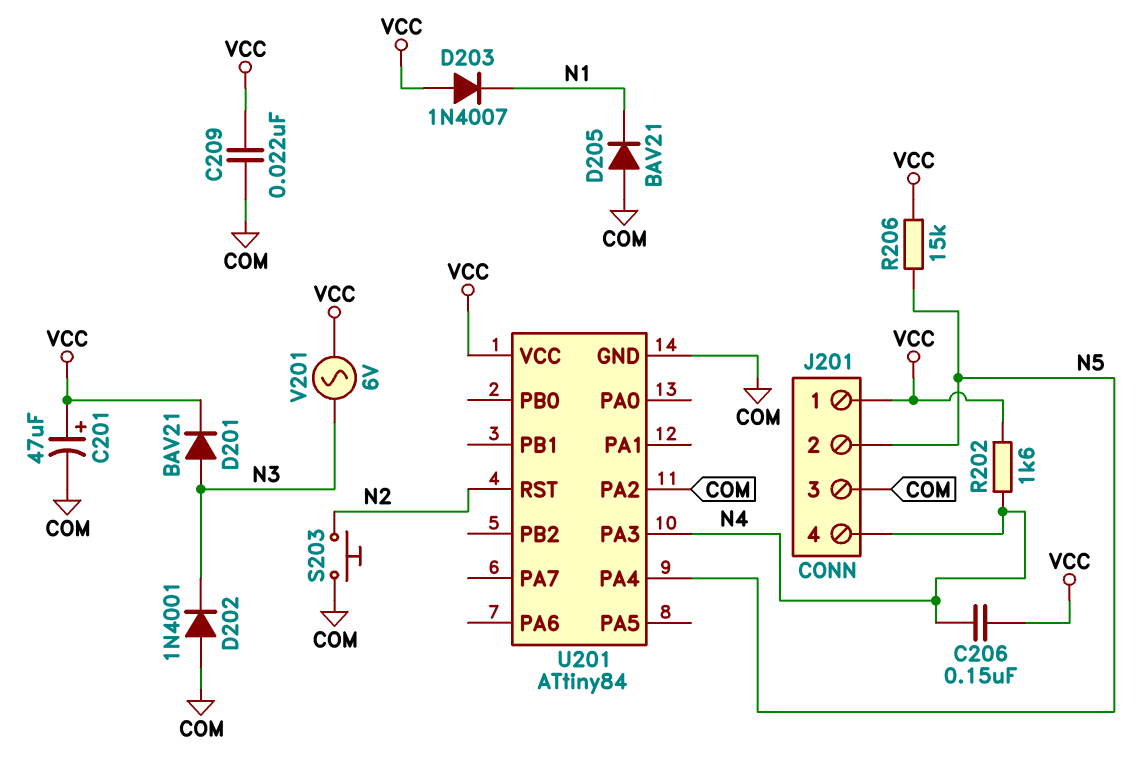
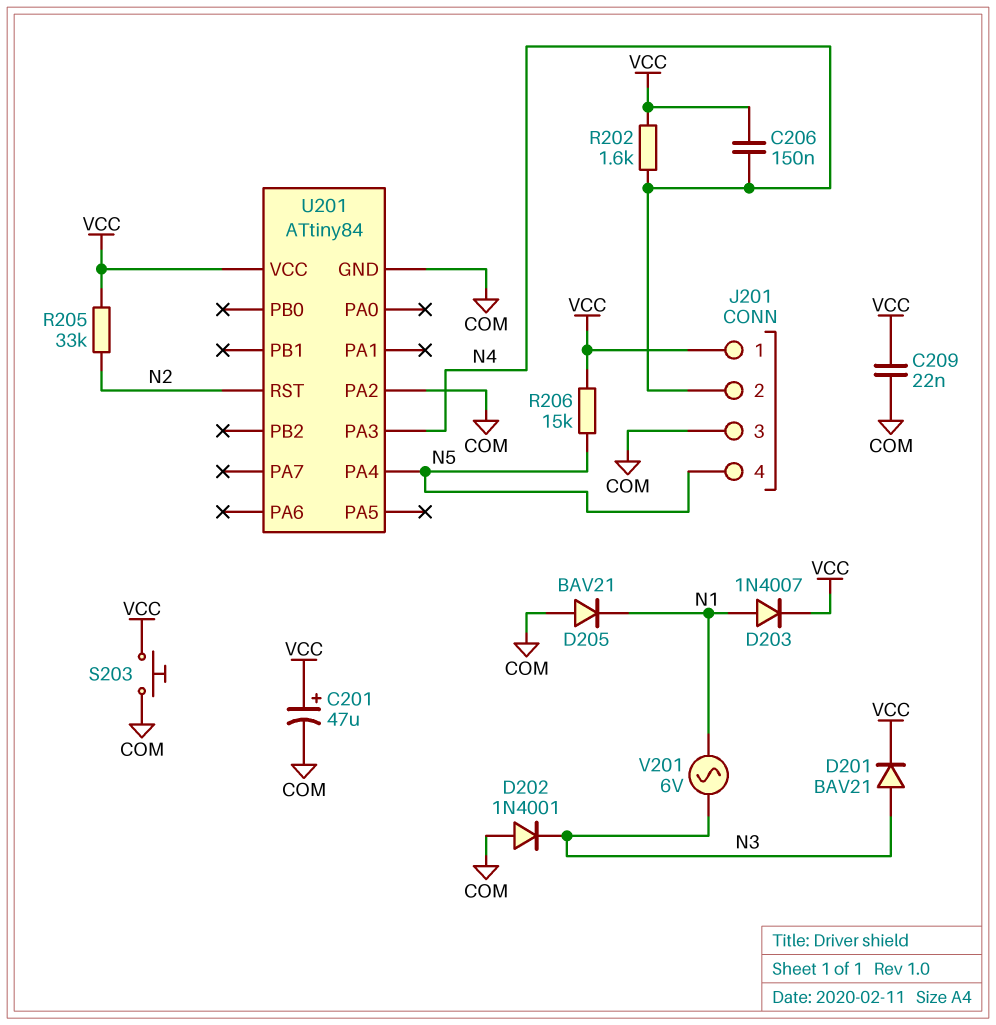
D203: diode 1N4007 (A VCC, K N1) -> diode 1N4007 (A N1, K VCC)
J201 pin 2: N5 -> N4
J201 pin 4: N4 -> N5
R205: none -> 33k (N2, VCC)
S203: button (COM, N2) -> button (COM, VCC)
V201: AC 6V (N3, VCC) -> AC 6V (N1, N3)

